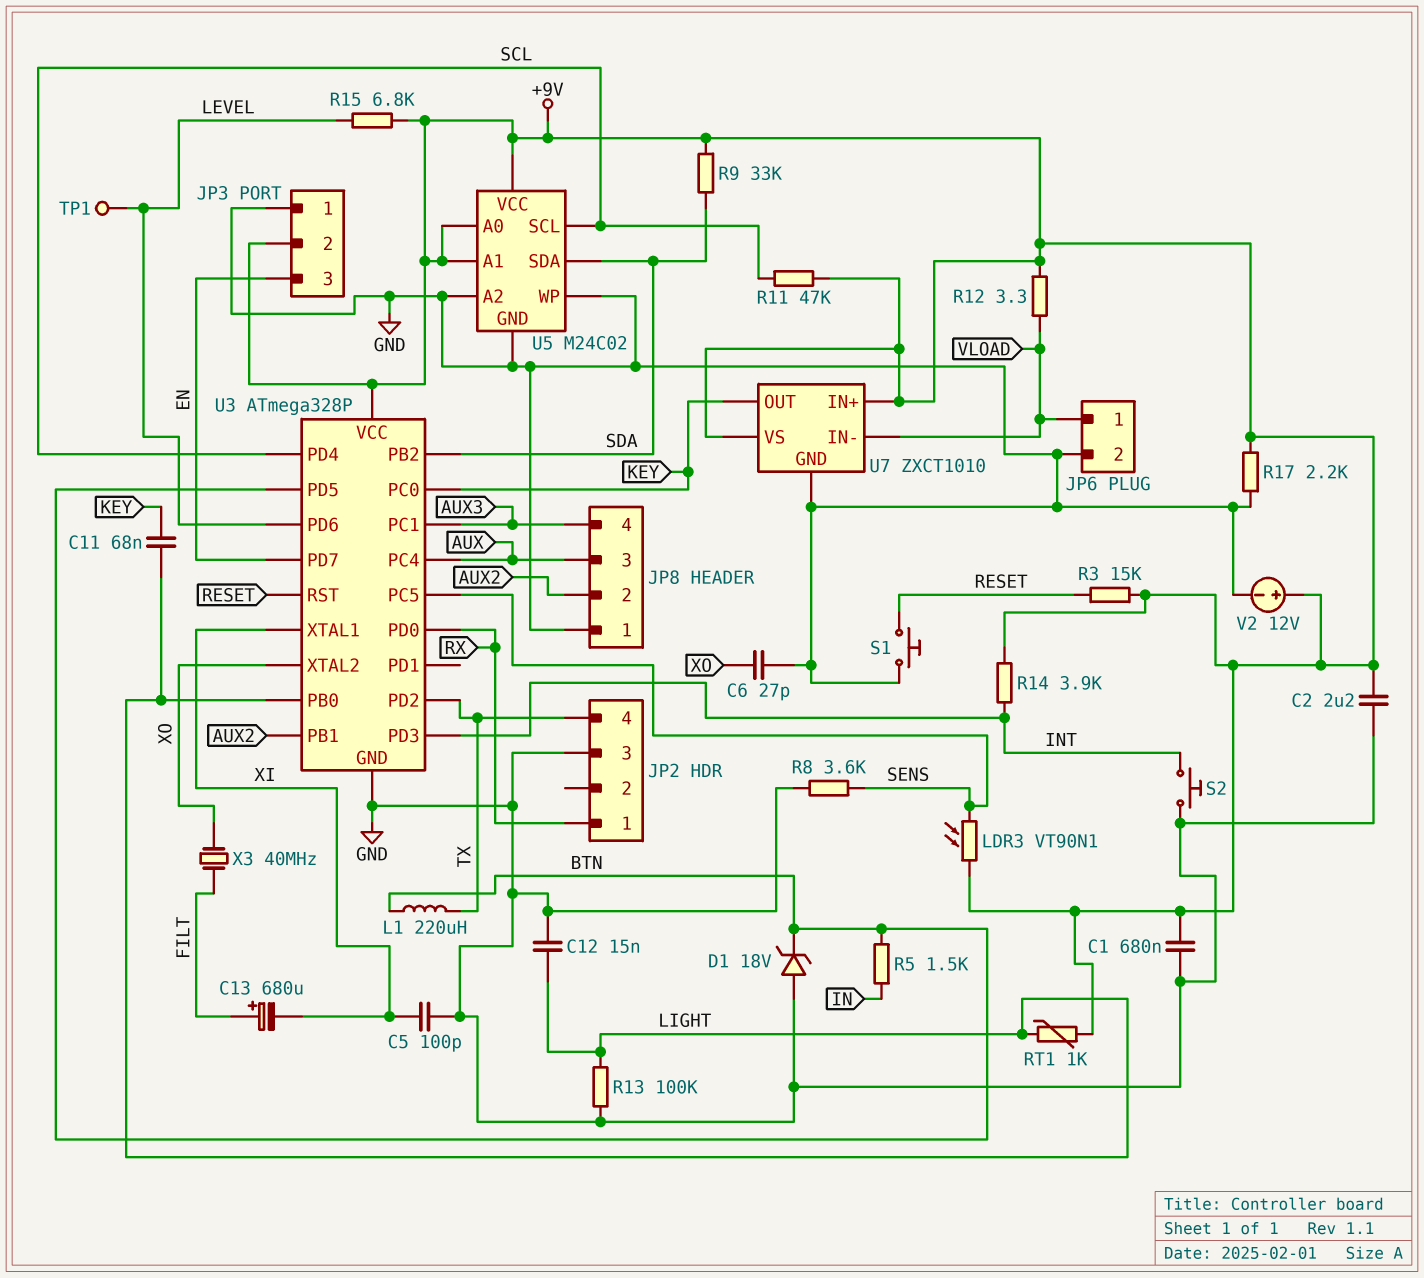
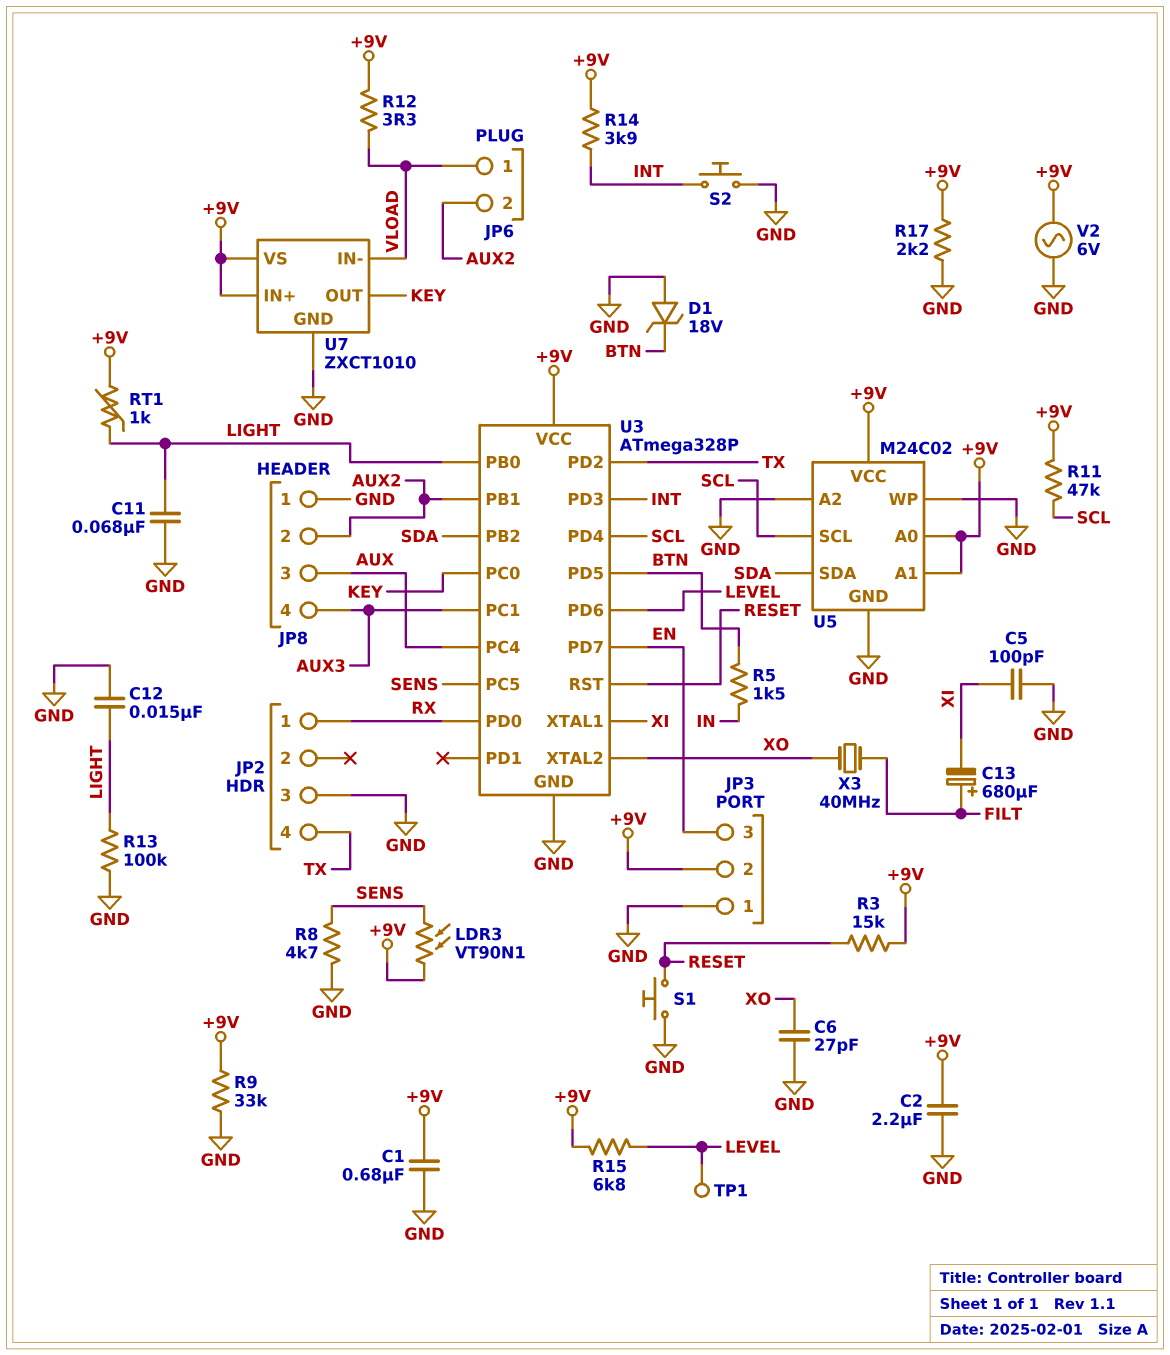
C11: 68nF (KEY, LIGHT) -> 68nF (GND, LIGHT)
JP6 pin 2: GND -> AUX2
L1: 220uH (BTN, TX) -> none
R8: 3.6k (GND, SENS) -> 4.7k (GND, SENS)
R9: 33k (+9V, SDA) -> 33k (+9V, GND)
V2: 12V (plus +9V, minus GND) -> AC 6V (+9V, GND)

